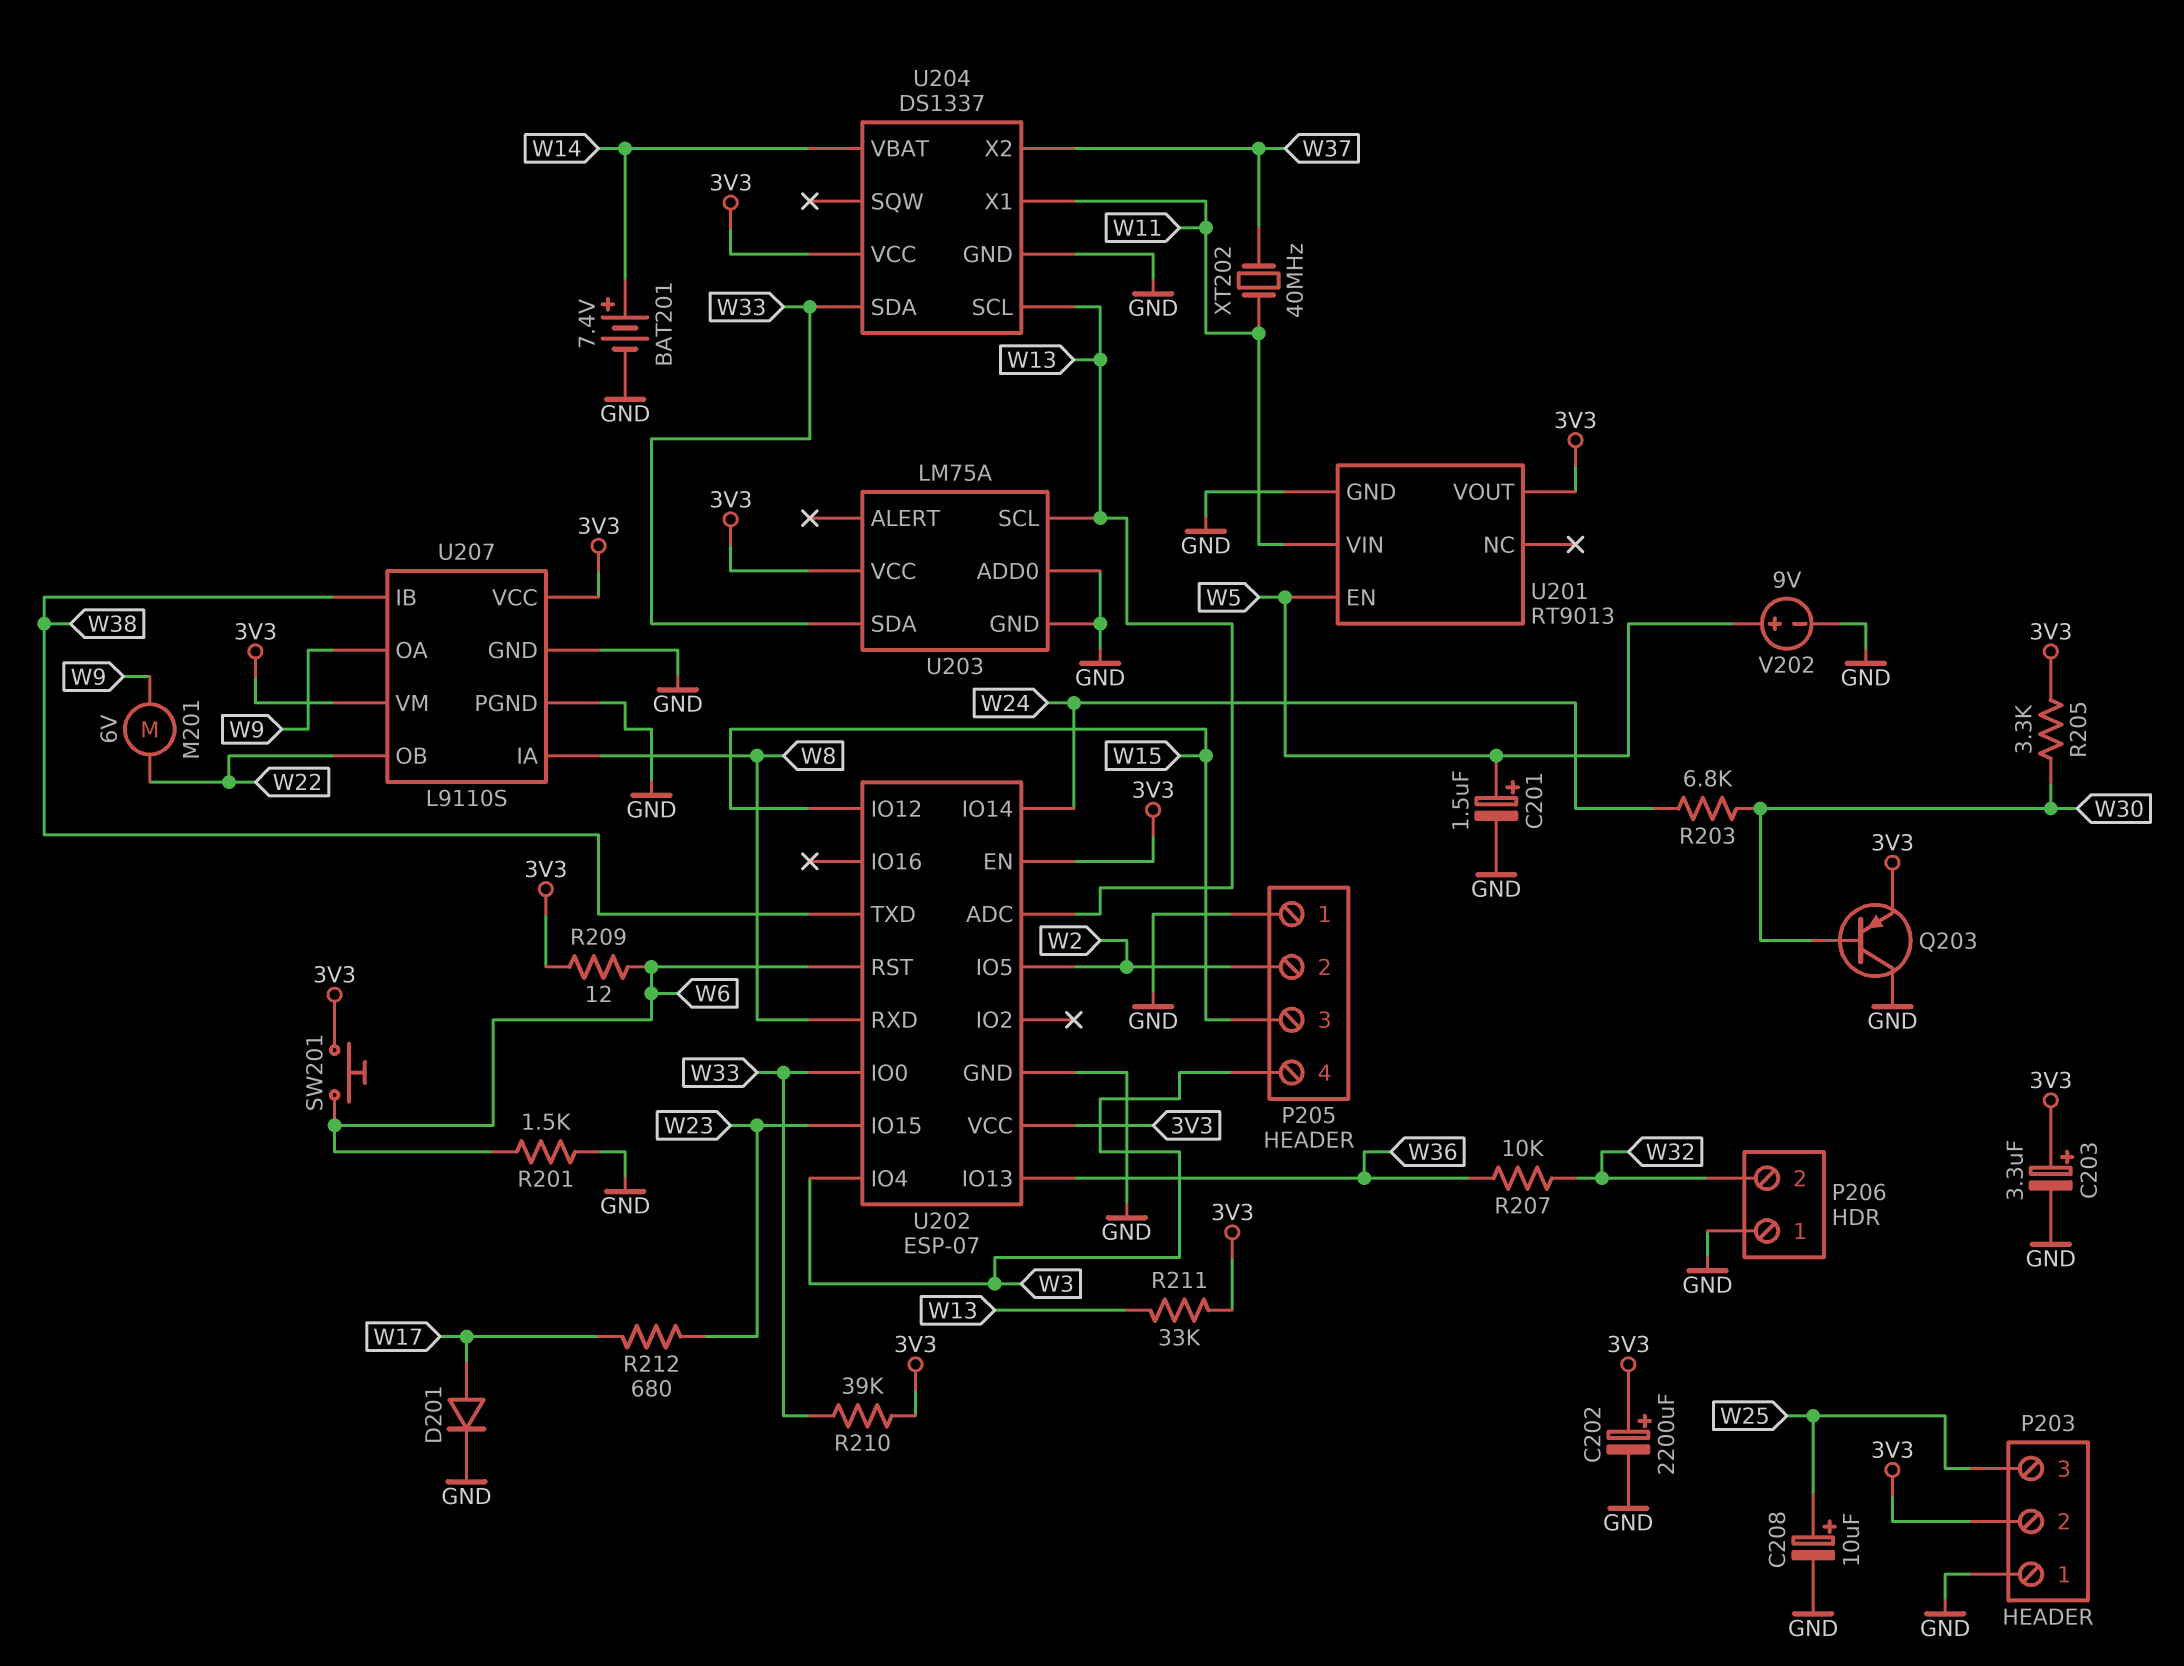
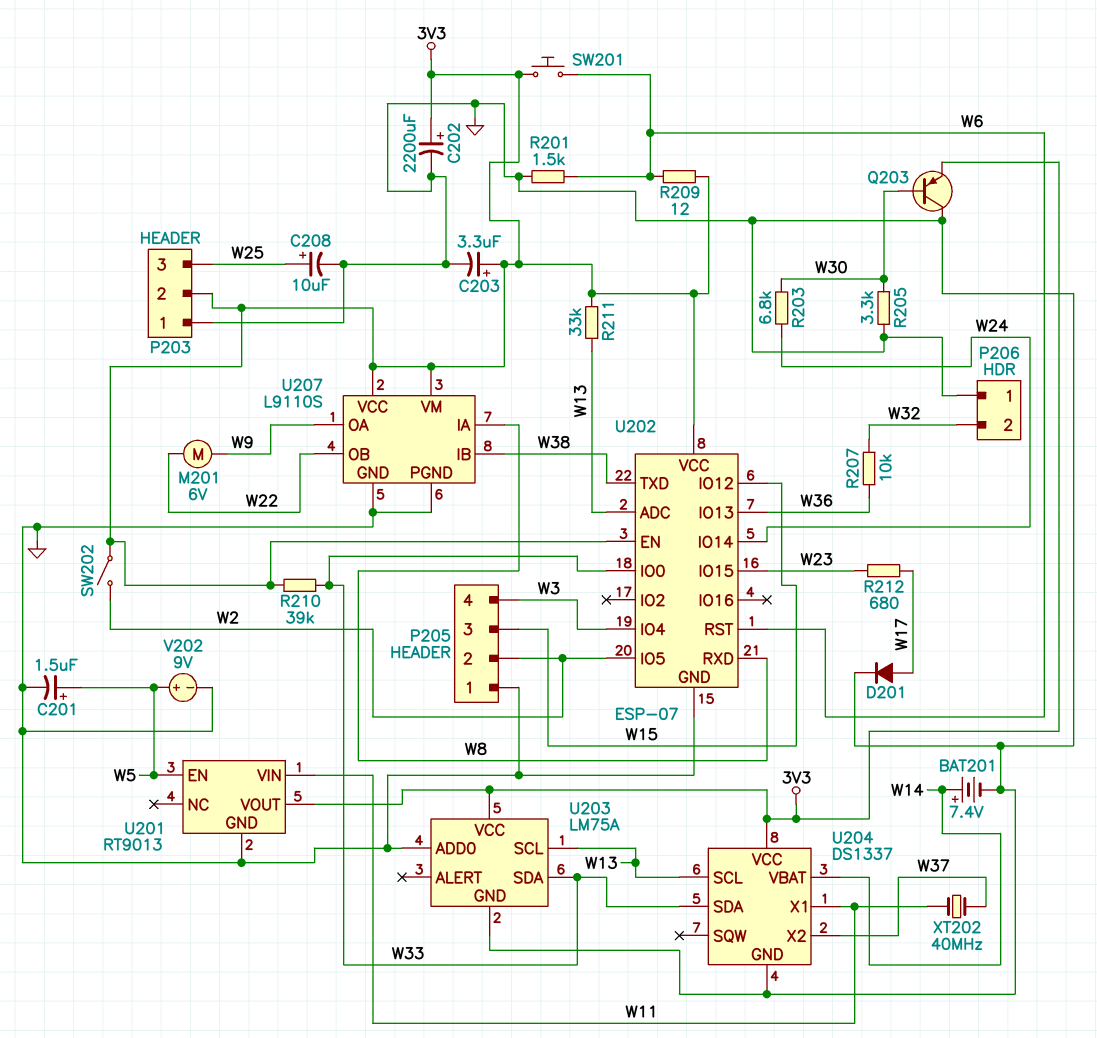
R205: 3.3k (3V3, W30) -> 3.3k (GND, W30)
SW202: none -> switch (3V3, W2)

